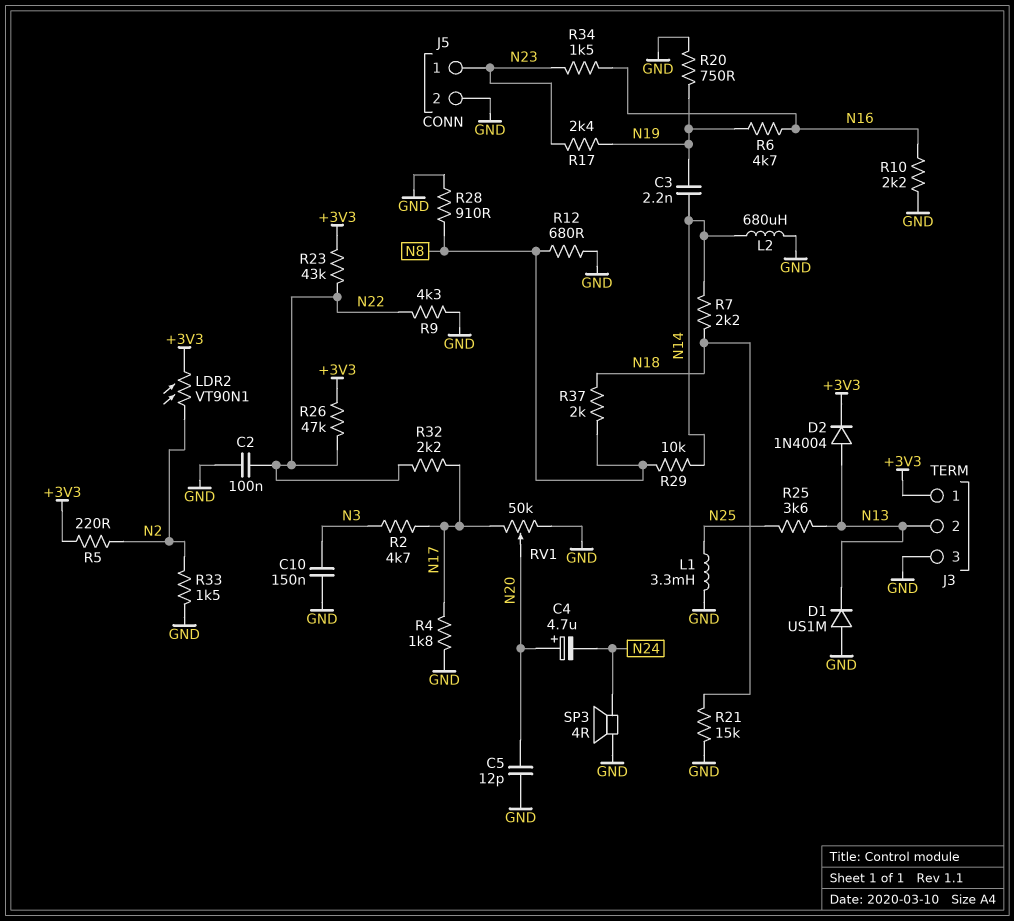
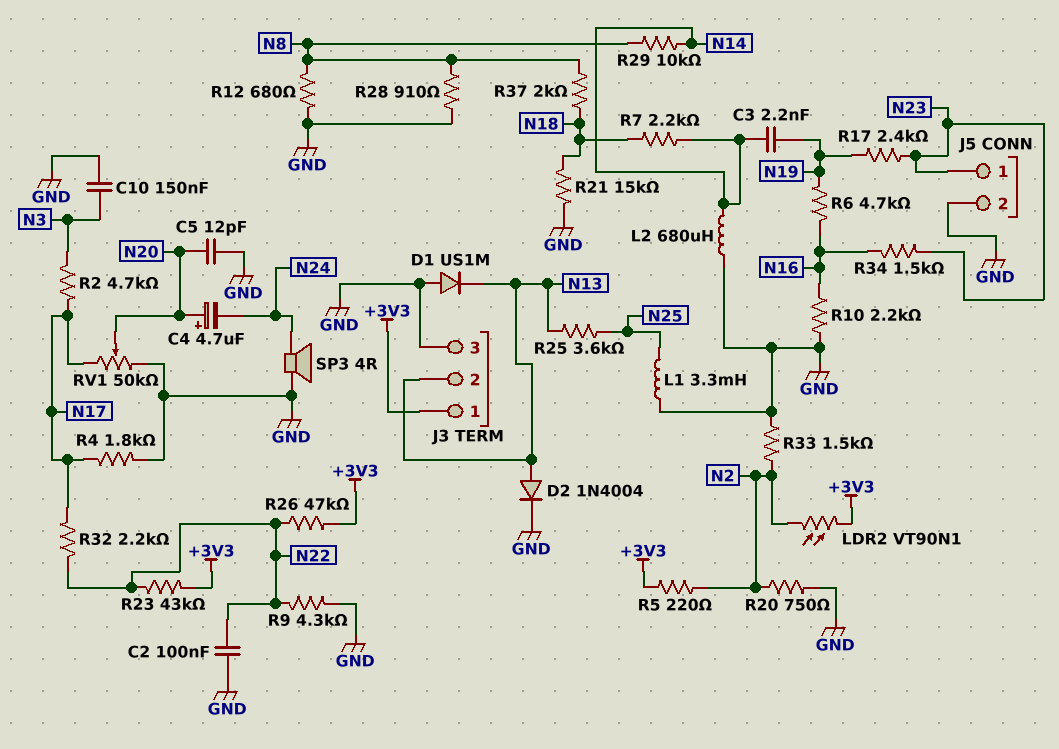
D2: diode 1N4004 (A N13, K +3V3) -> diode 1N4004 (A N13, K GND)
R20: 750 (GND, N19) -> 750 (GND, N2)

